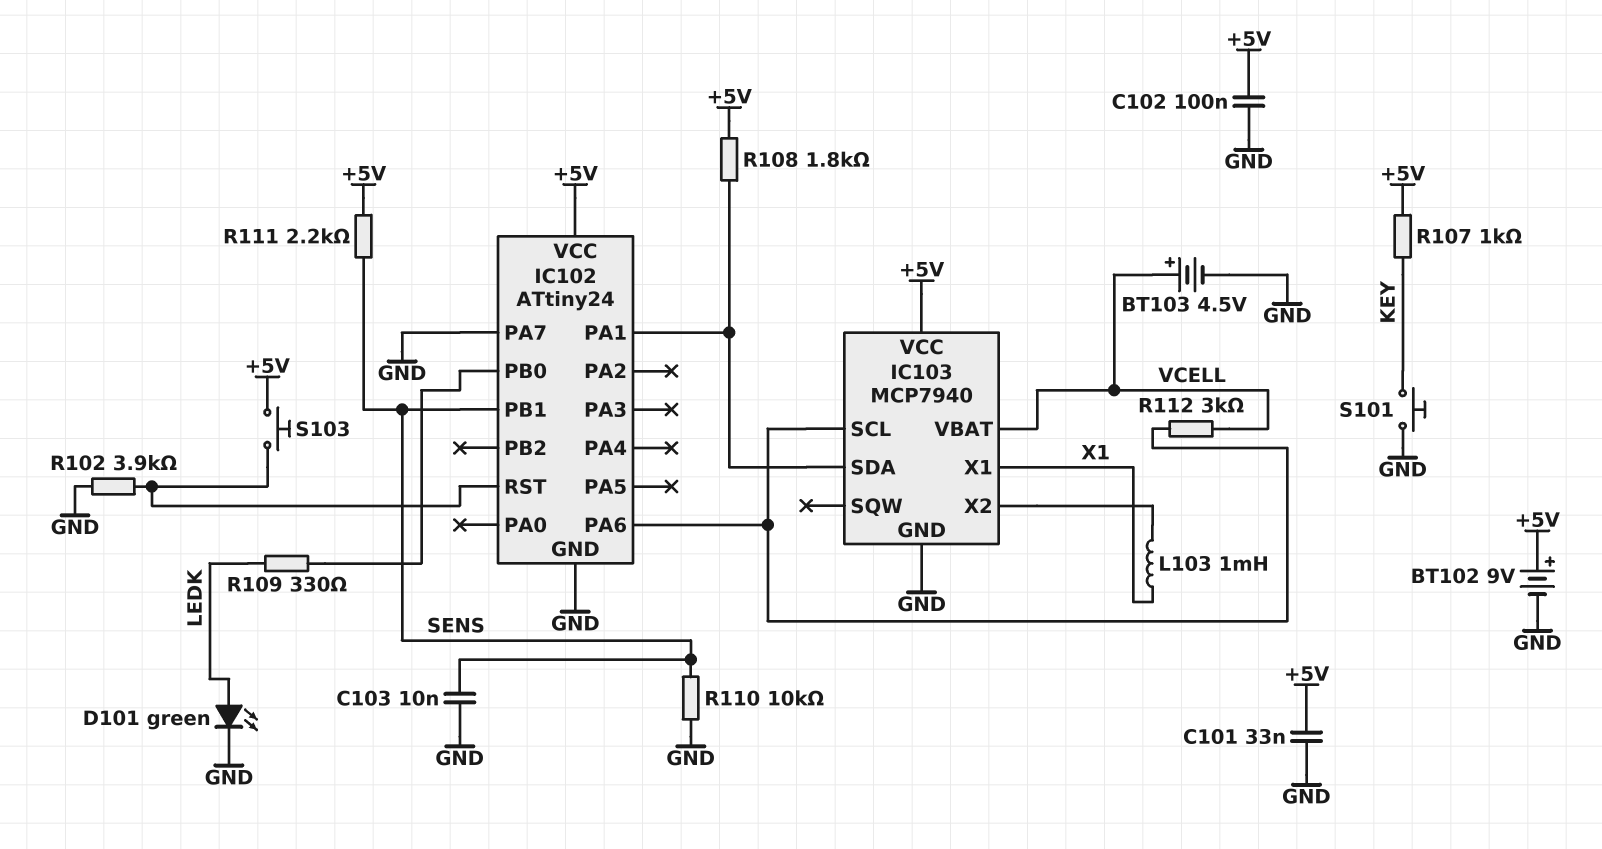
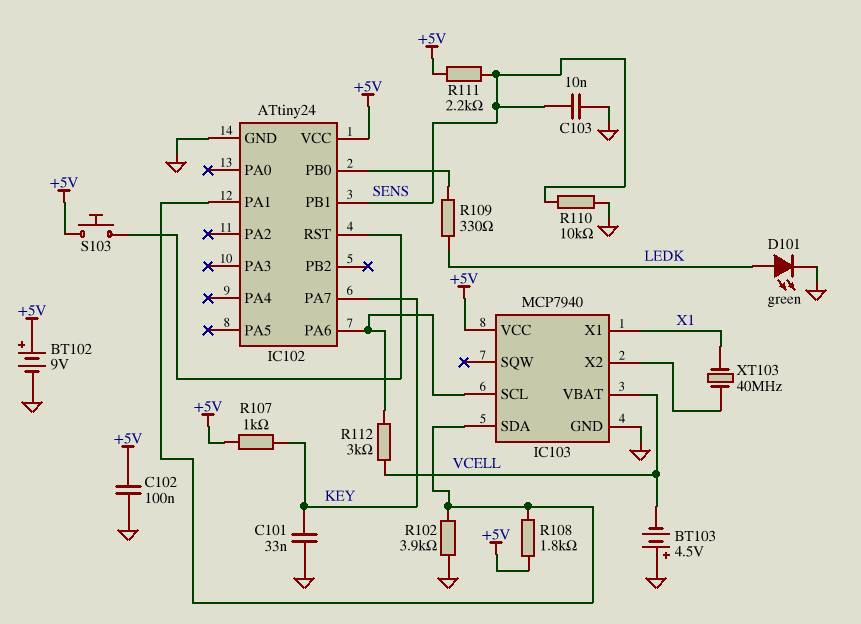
BT103: 4.5V (plus VCELL, minus GND) -> 4.5V (plus GND, minus VCELL)
C101: 33nF (+5V, GND) -> 33nF (GND, KEY)
IC102 pin PA7: GND -> KEY
L103: 1mH (IC103/X2, X1) -> none
R102: 3.9k (GND, IC102/RST) -> 3.9k (GND, IC102/PA1)
S101: button (GND, KEY) -> none
XT103: none -> 40MHz (IC103/X2, X1)

